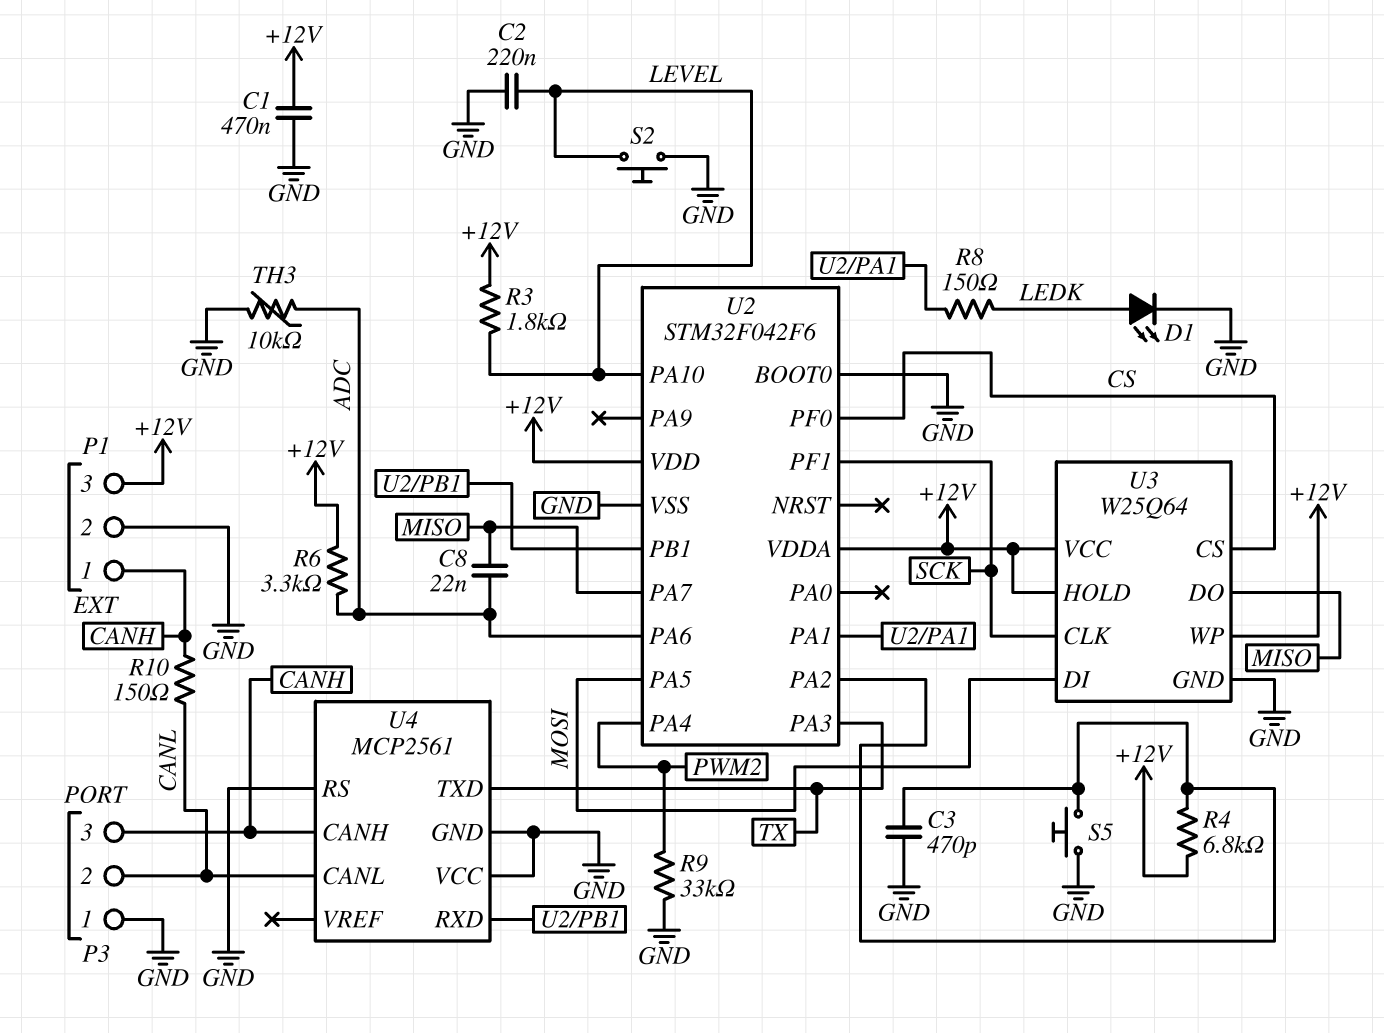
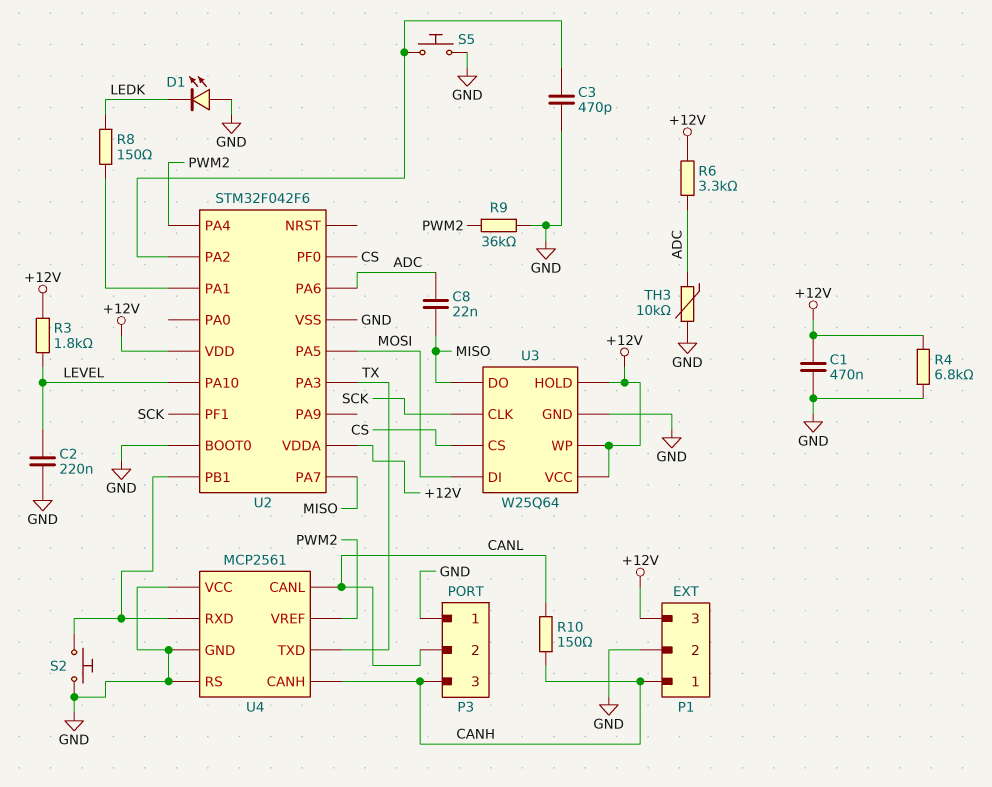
D1: LED (A LEDK, K GND) -> LED (A GND, K LEDK)
R4: 6.8k (+12V, U2/PA2) -> 6.8k (+12V, GND)
R9: 33k (GND, PWM2) -> 36k (GND, PWM2)
S2: button (GND, LEVEL) -> button (GND, U2/PB1)
U4 pin VREF: none -> PWM2

